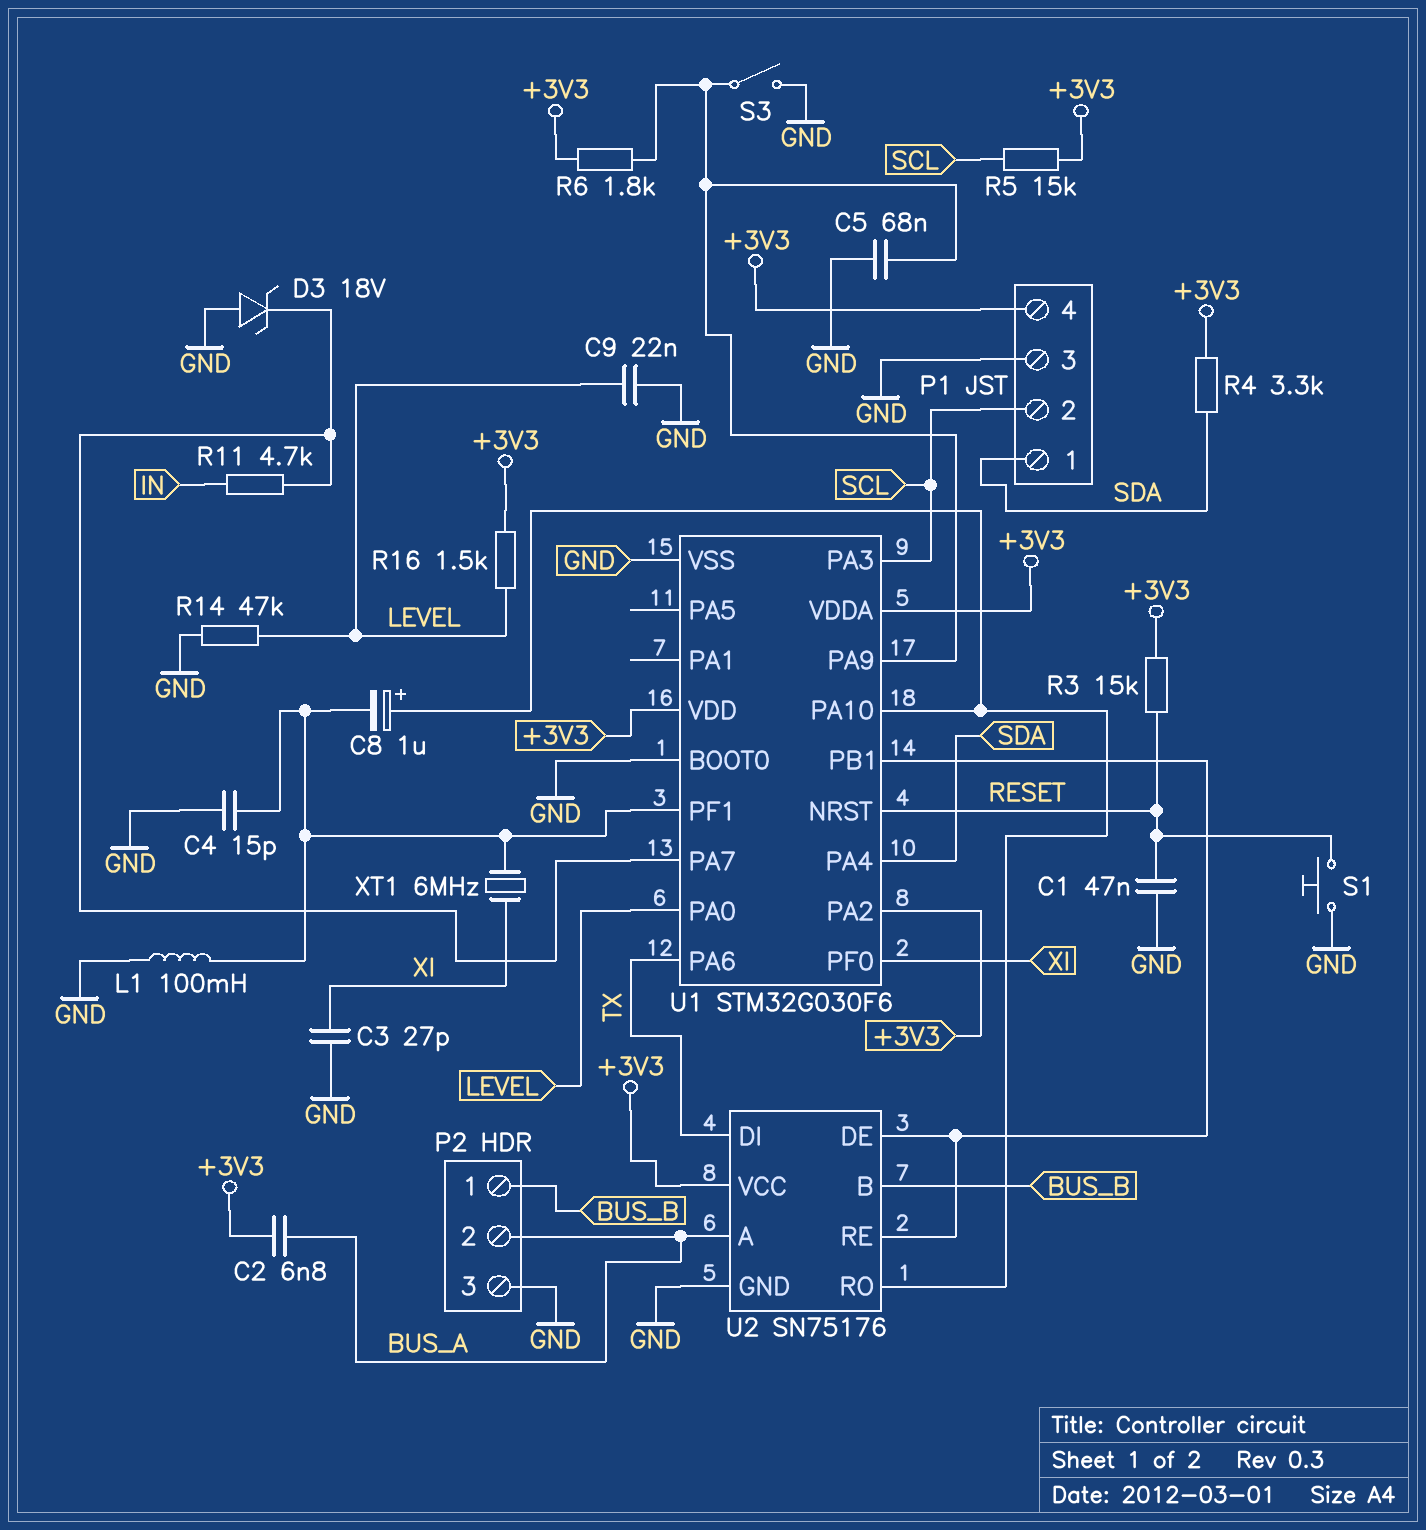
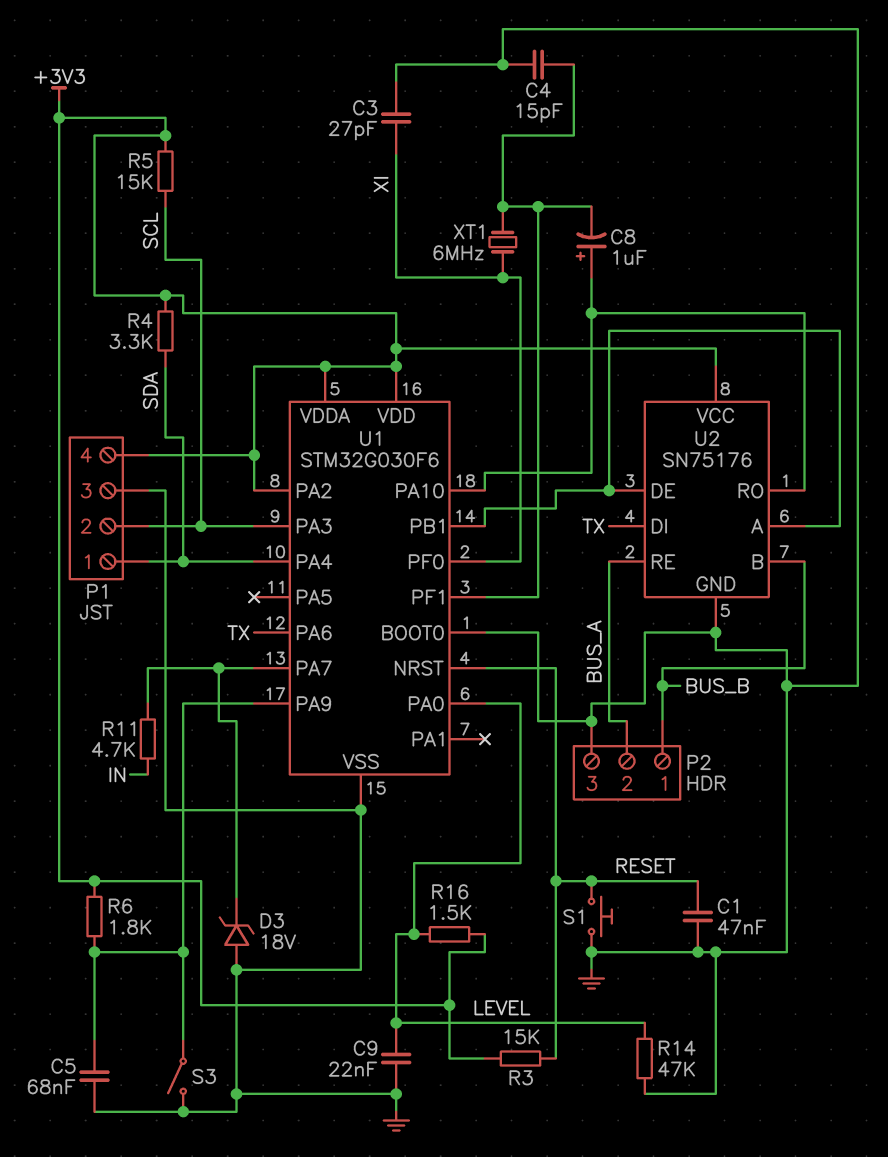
C2: 6.8nF (+3V3, BUS_A) -> none
L1: 100mH (GND, U1/PF1) -> none
U2 pin A: BUS_A -> U1/PB1
U2 pin RE: U1/PB1 -> BUS_A

